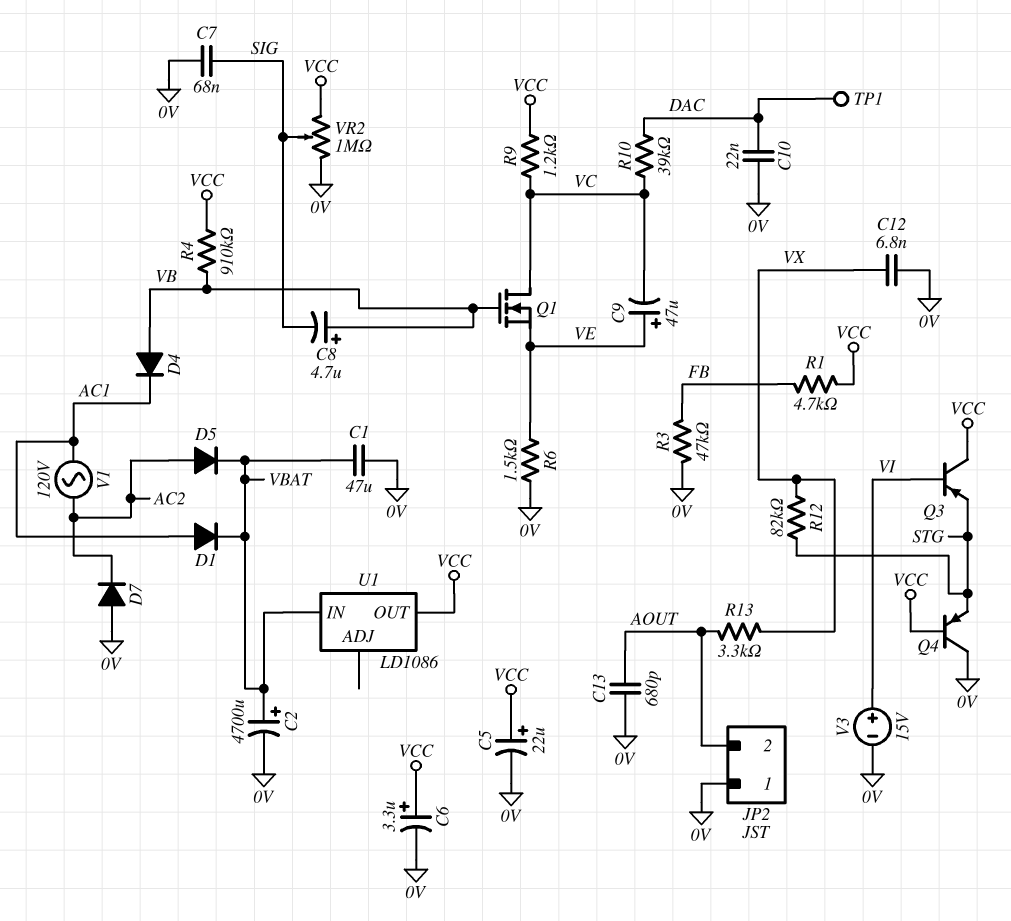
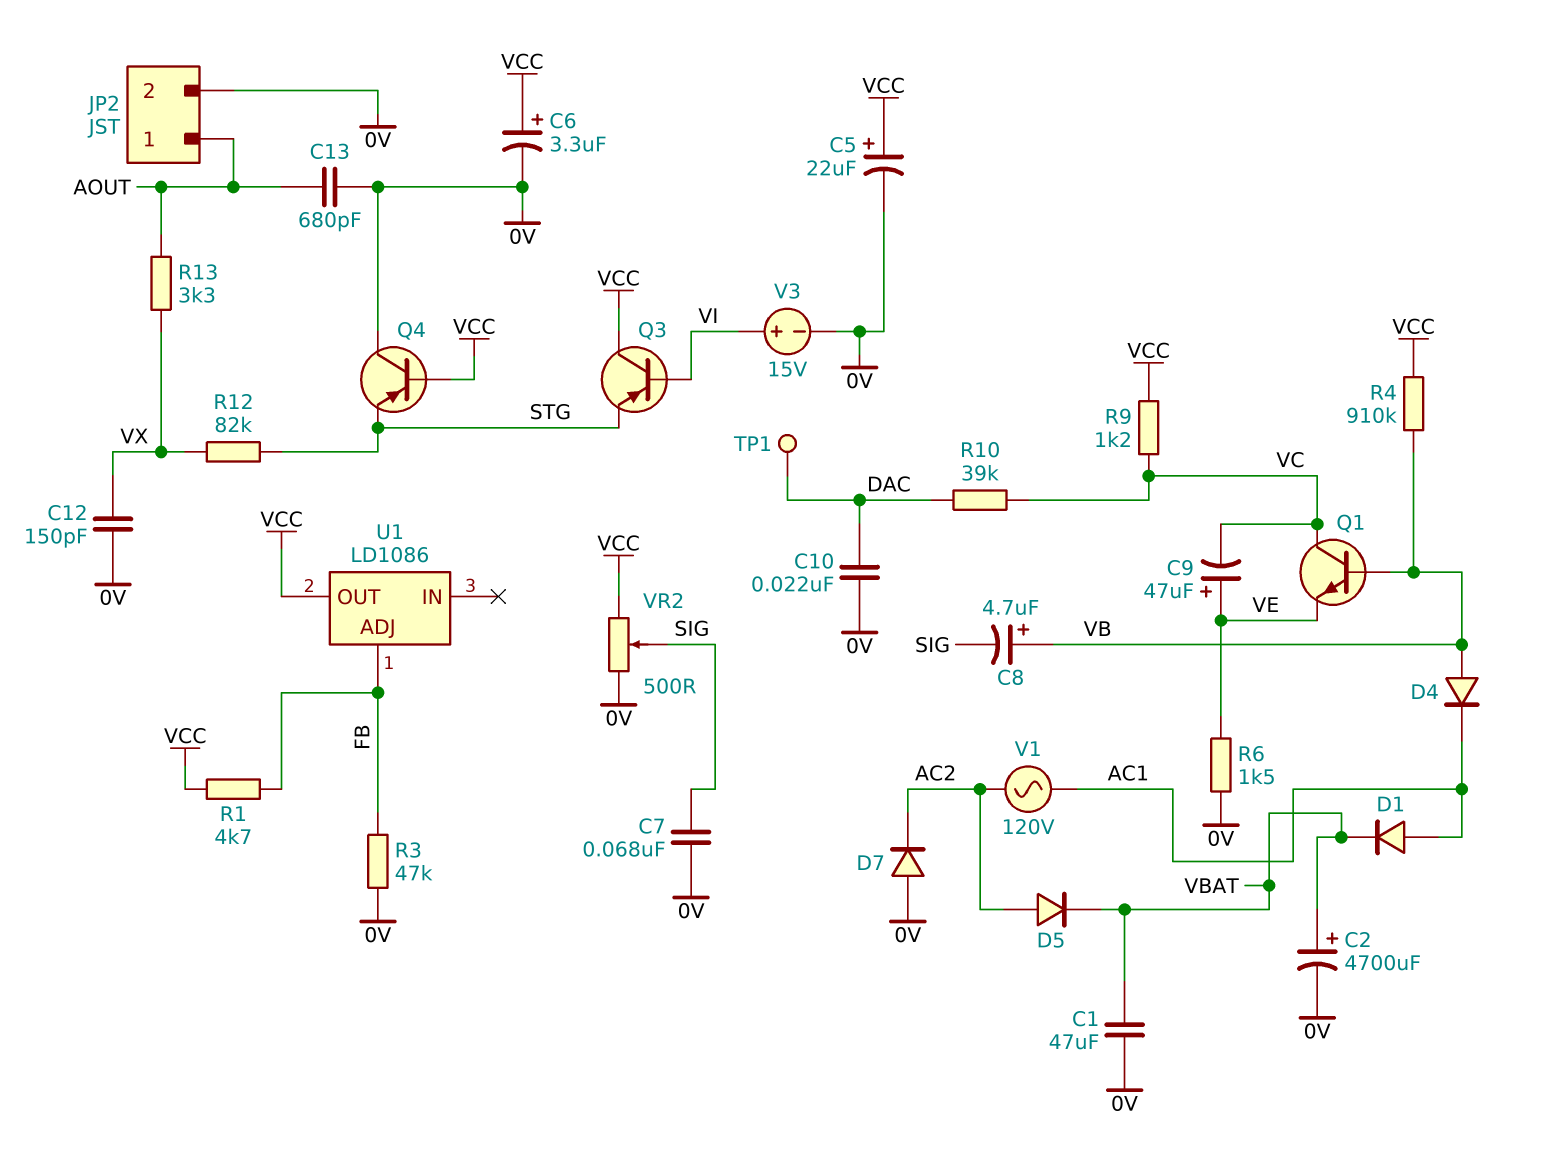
C12: 6.8nF (0V, VX) -> 150pF (0V, VX)
JP2 pin 1: 0V -> AOUT
JP2 pin 2: AOUT -> 0V
Q1: NMOS (G VB, D VC, S VE) -> NPN (B VB, C VC, E VE)
U1 pin ADJ: none -> FB
U1 pin IN: VBAT -> none
VR2: 1M (0V, VCC, wiper SIG) -> 500 (0V, VCC, wiper SIG)

